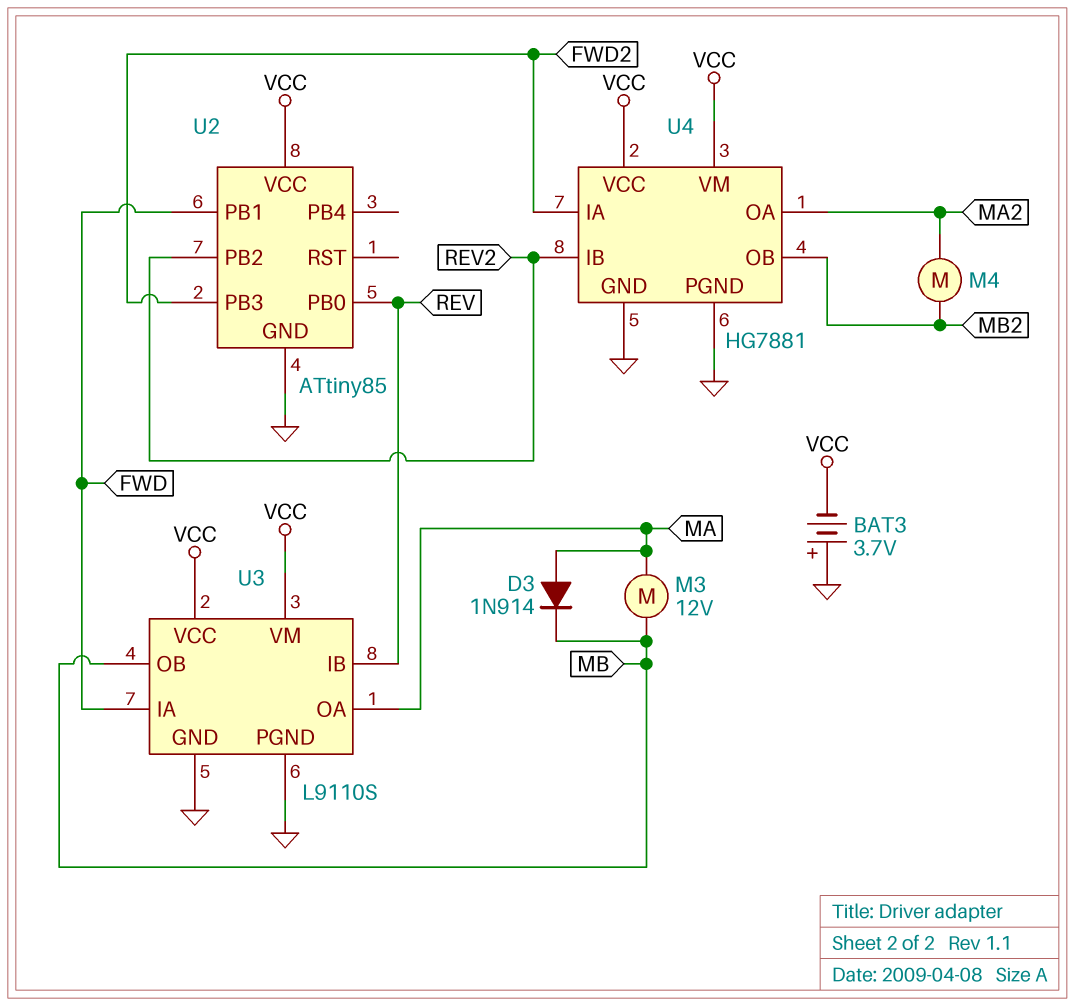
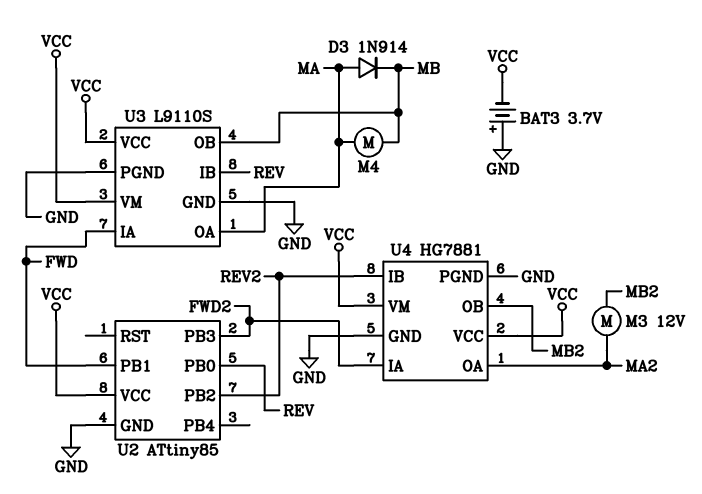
M3: motor 12V (MA, MB) -> motor 12V (MA2, MB2)
M4: motor (MA2, MB2) -> motor (MA, MB)

